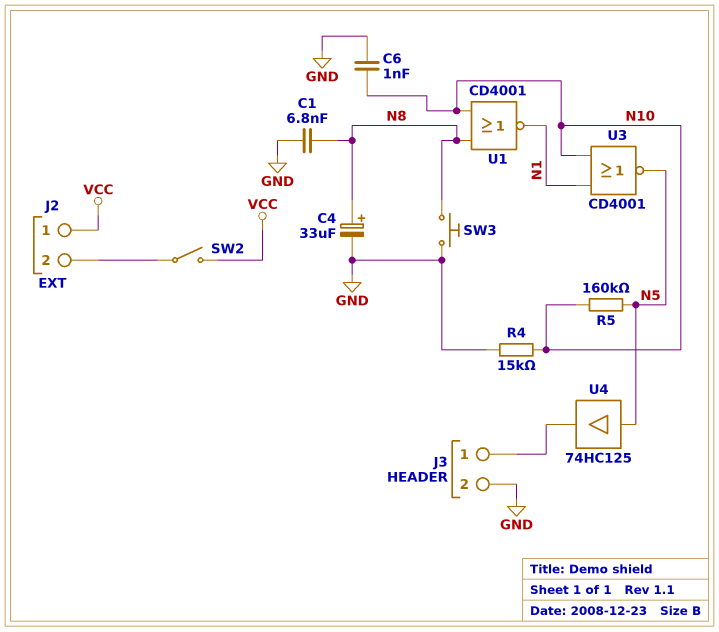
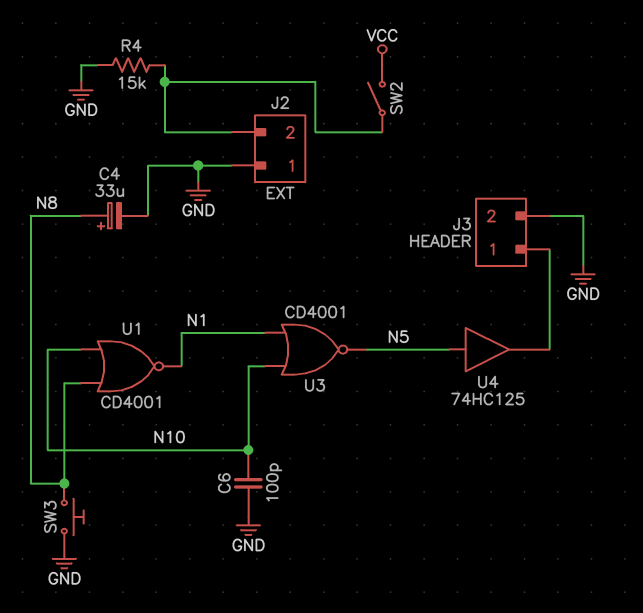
C1: 6.8nF (GND, N8) -> none
C6: 1nF (GND, N10) -> 100pF (GND, N10)
J2 pin 1: VCC -> GND
R4: 15k (GND, N10) -> 15k (GND, J2/2)
R5: 160k (N5, N10) -> none

